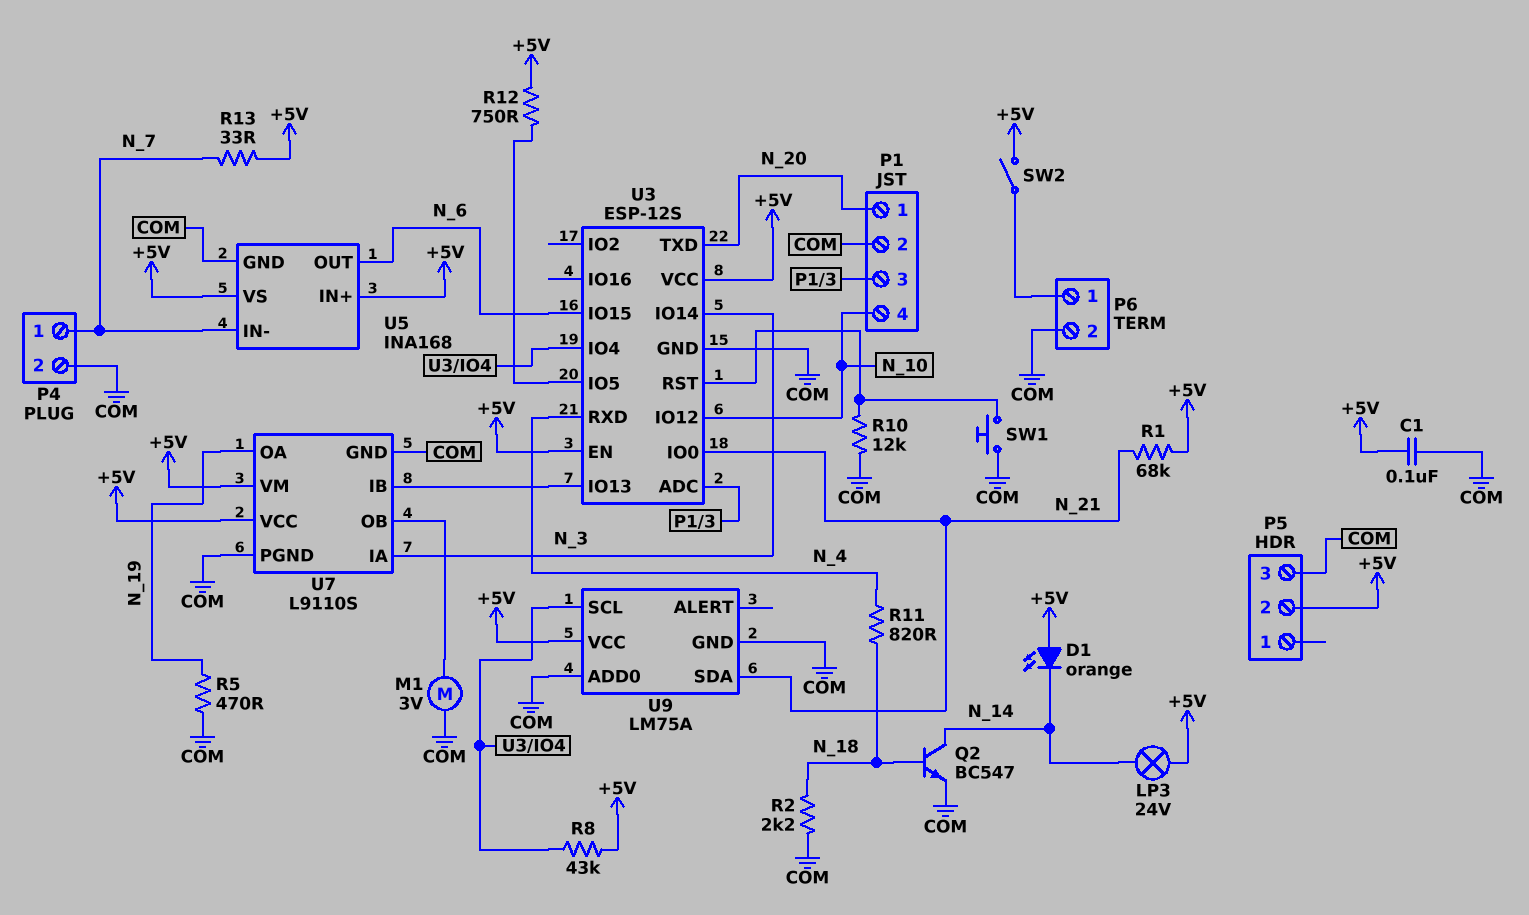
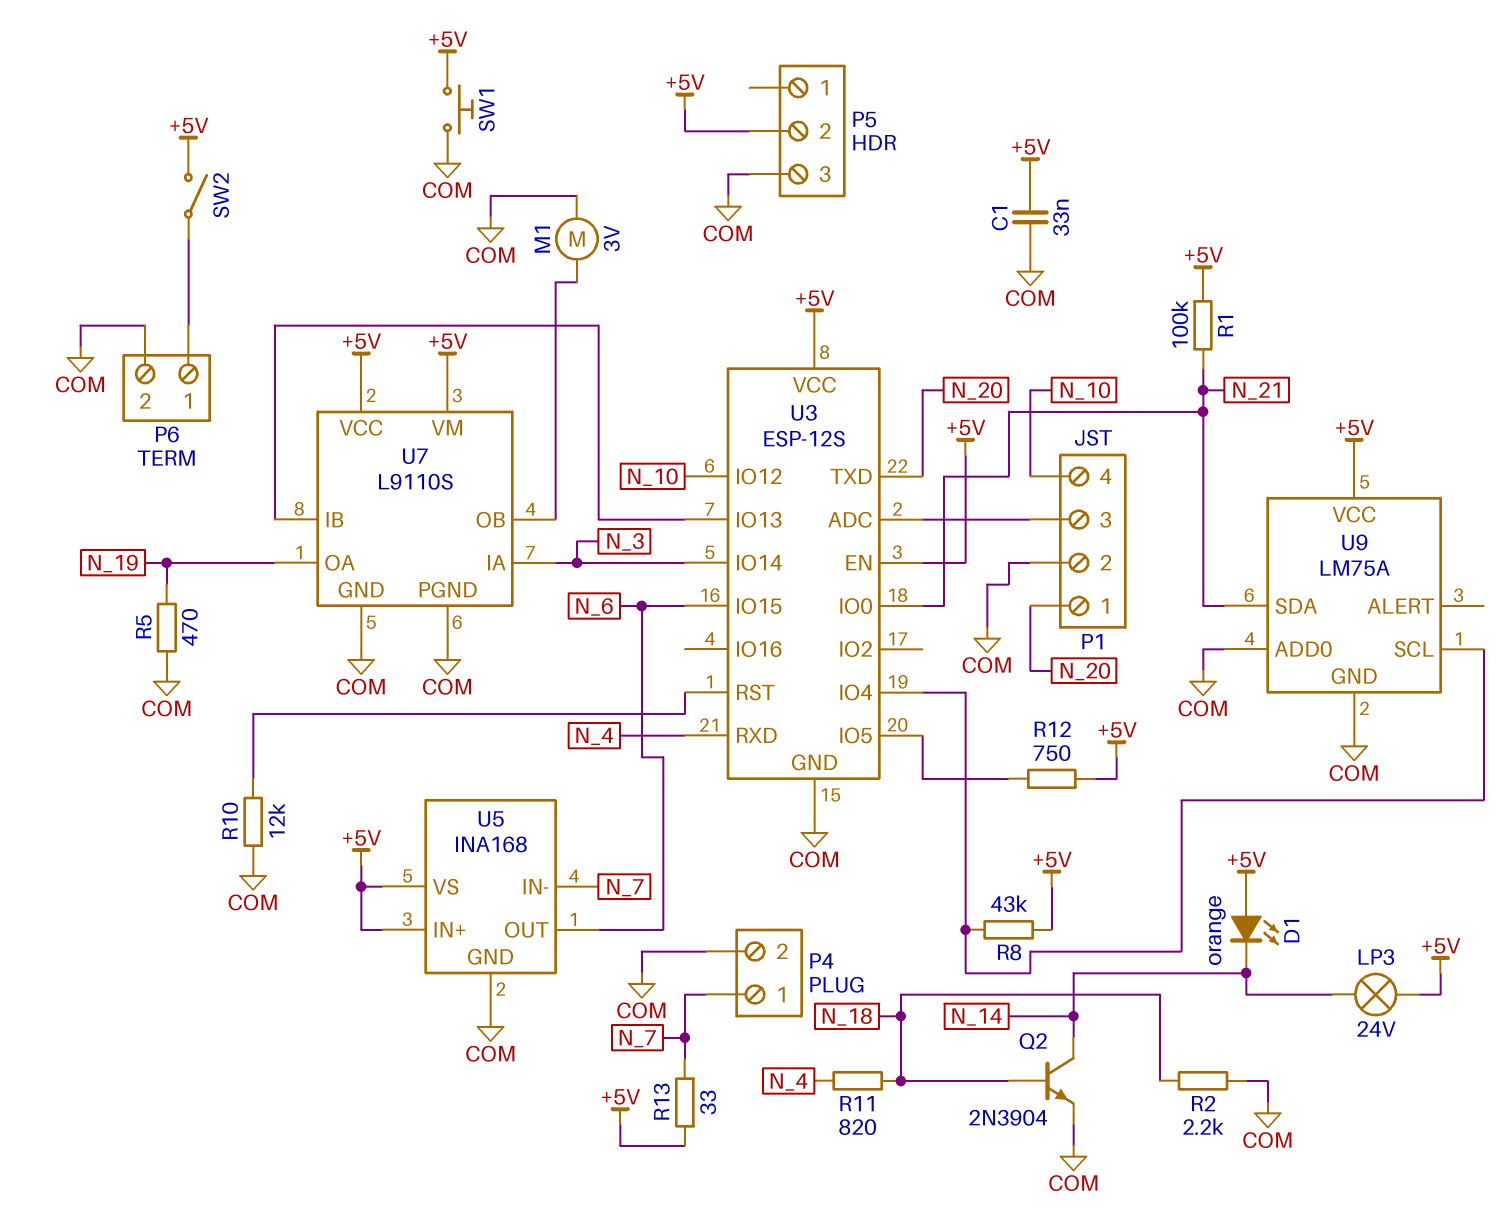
C1: 100nF (+5V, COM) -> 33nF (+5V, COM)
Q2: NPN BC547 (B N_18, C N_14, E COM) -> NPN 2N3904 (B N_18, C N_14, E COM)
R1: 68k (+5V, N_21) -> 100k (+5V, N_21)
SW1: button (COM, U3/RST) -> button (+5V, COM)

